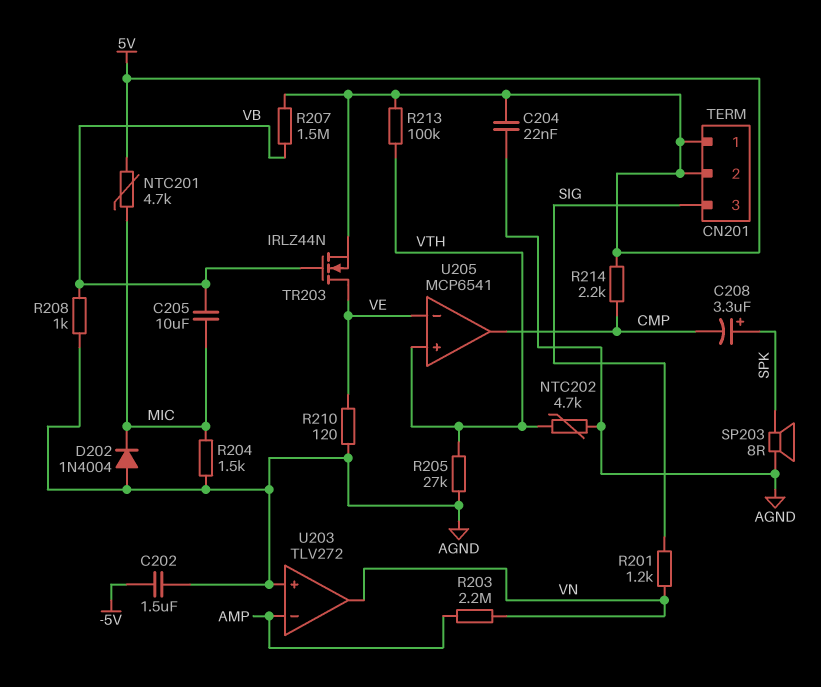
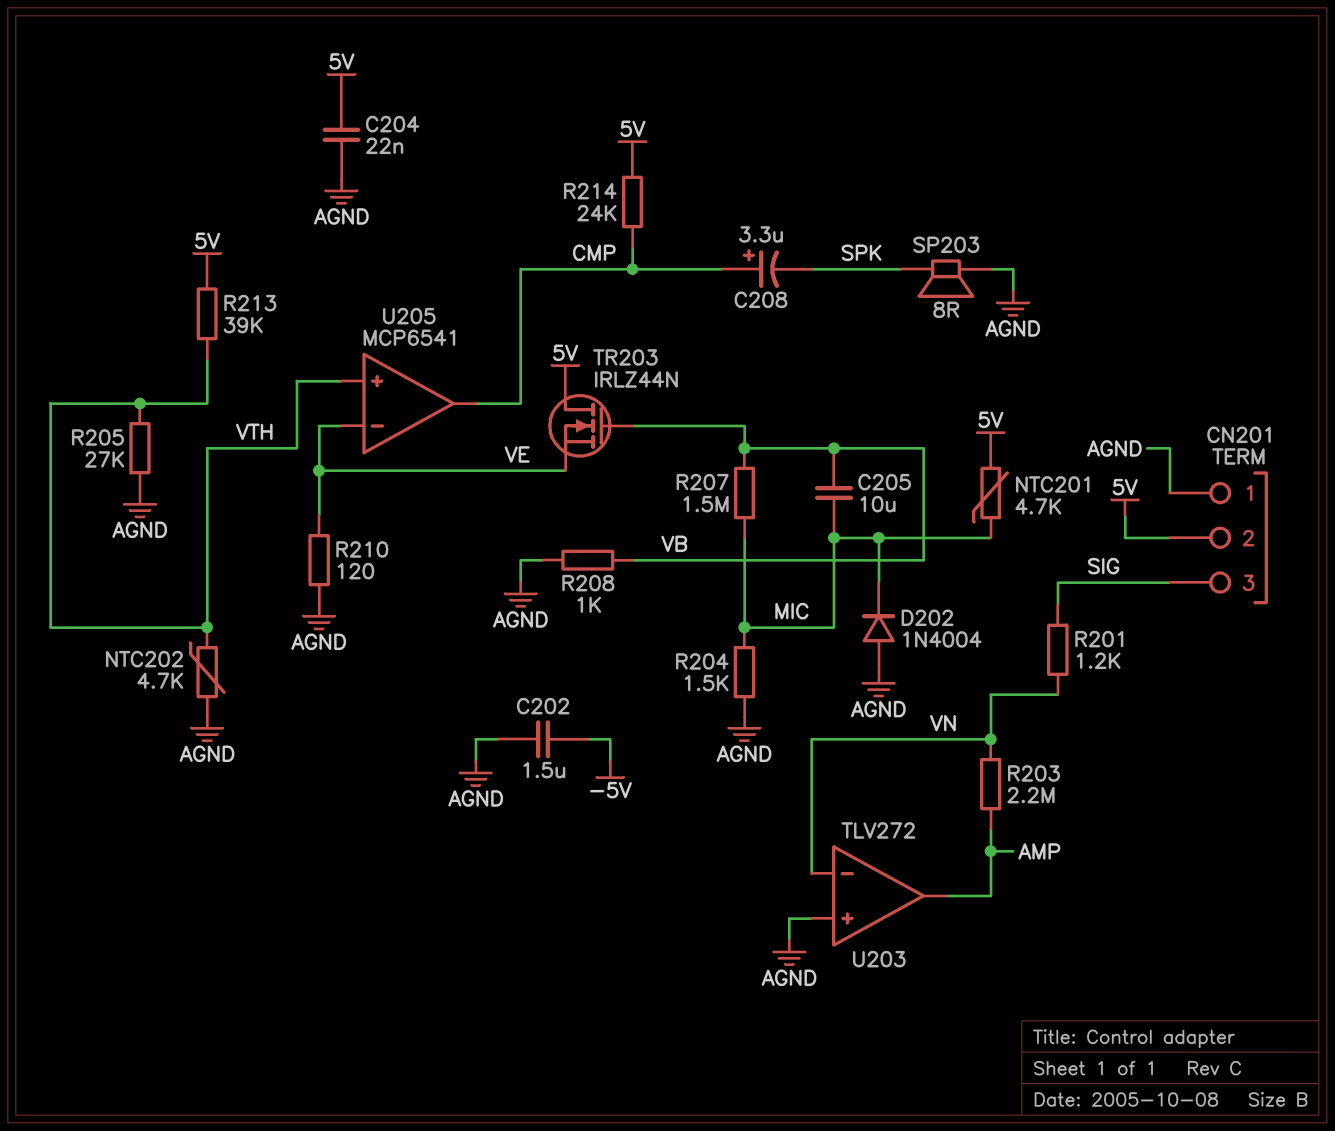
C208: 3.3uF (plus SPK, minus CMP) -> 3.3uF (plus CMP, minus SPK)
CN201 pin 1: 5V -> AGND
R207: 1.5M (5V, VB) -> 1.5M (MIC, VB)
R213: 100k (5V, VTH) -> 39k (5V, VTH)
R214: 2.2k (5V, CMP) -> 24k (5V, CMP)
TR203: NMOS IRLZ44N (G VB, D VE, S 5V) -> NMOS IRLZ44N (G VB, D 5V, S VE)
U203 pin in-: AMP -> VN
U203 pin out: VN -> AMP

